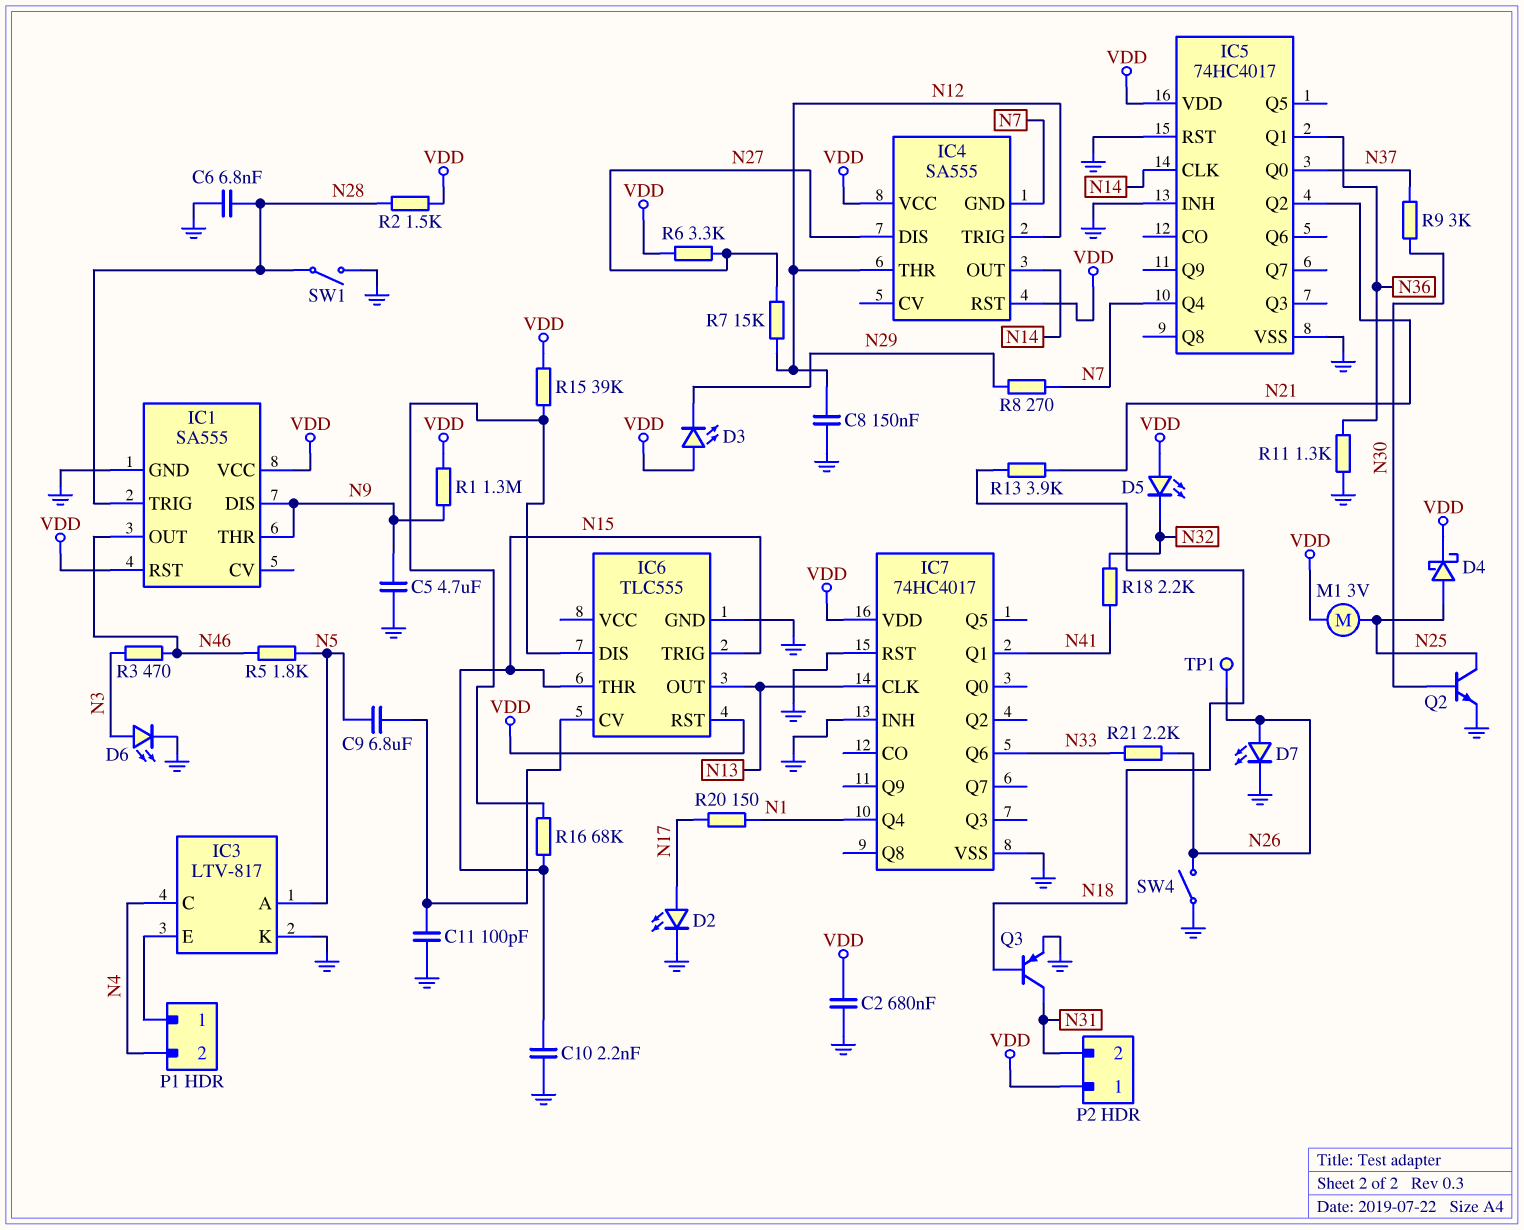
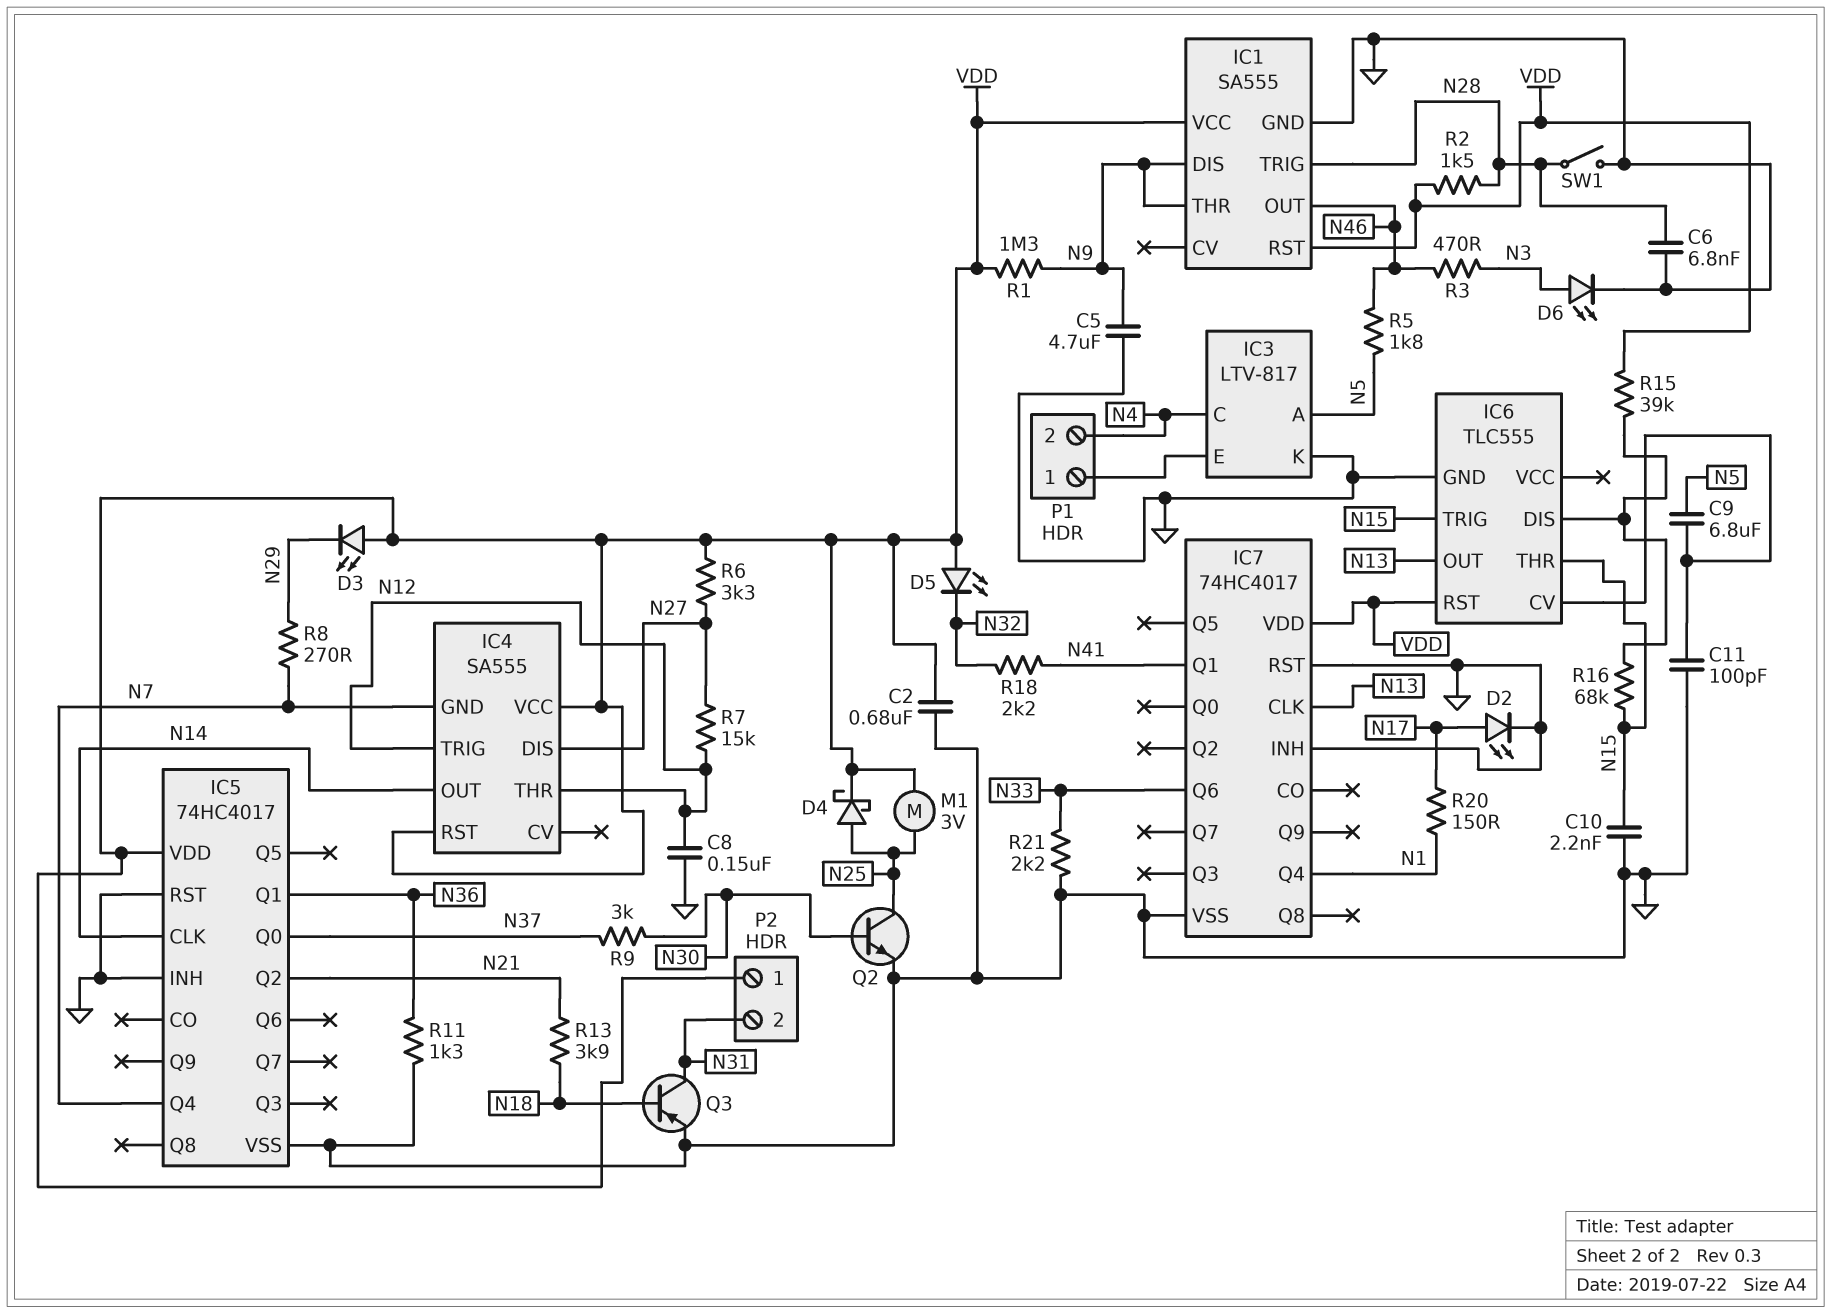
D7: LED (A N26, K GND) -> none
R21: 2.2k (N26, N33) -> 2.2k (GND, N33)
SW4: switch (GND, N26) -> none
TP1: test point (N26) -> none

